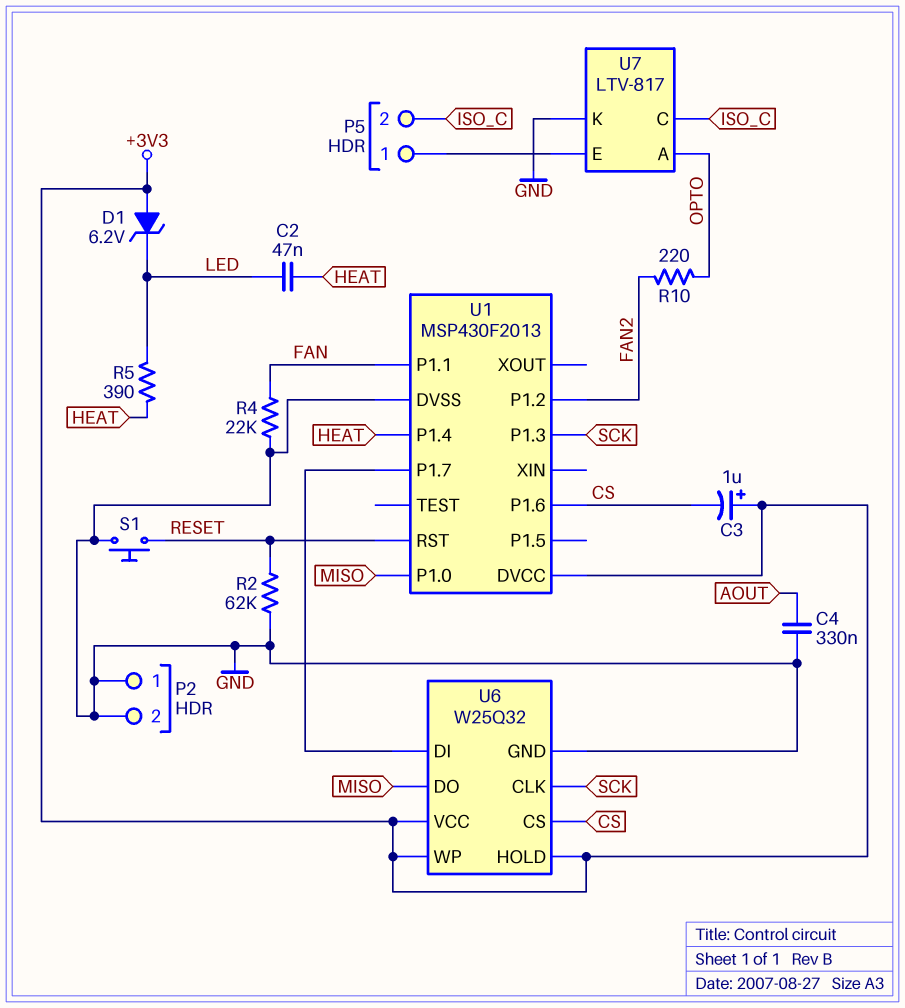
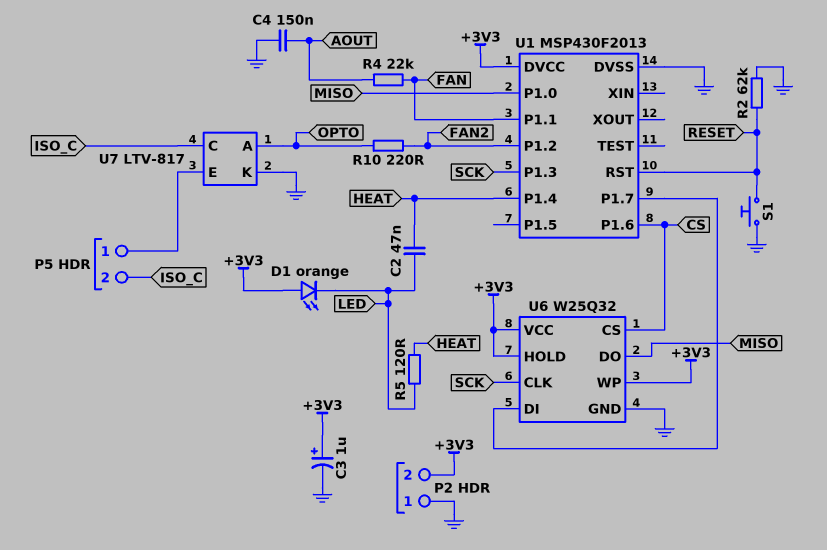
C3: 1uF (plus +3V3, minus CS) -> 1uF (plus +3V3, minus GND)
C4: 330nF (AOUT, GND) -> 150nF (AOUT, GND)
D1: zener 6.2V (A +3V3, K LED) -> LED orange (A +3V3, K LED)
P2 pin 2: GND -> +3V3
R4: 22k (FAN, GND) -> 22k (AOUT, FAN)
R5: 390 (HEAT, LED) -> 120 (HEAT, LED)

